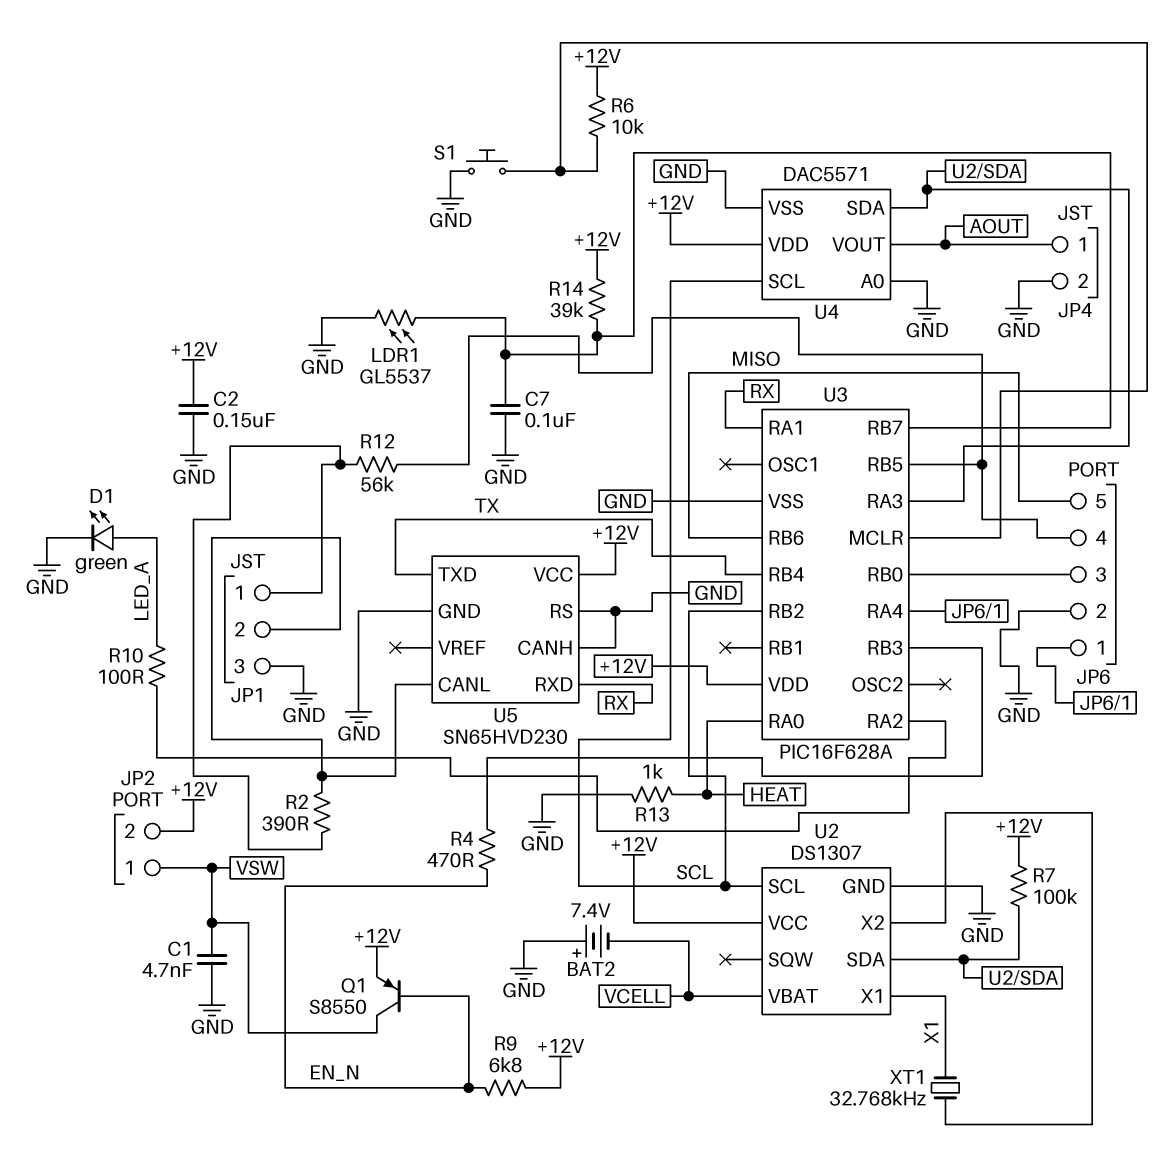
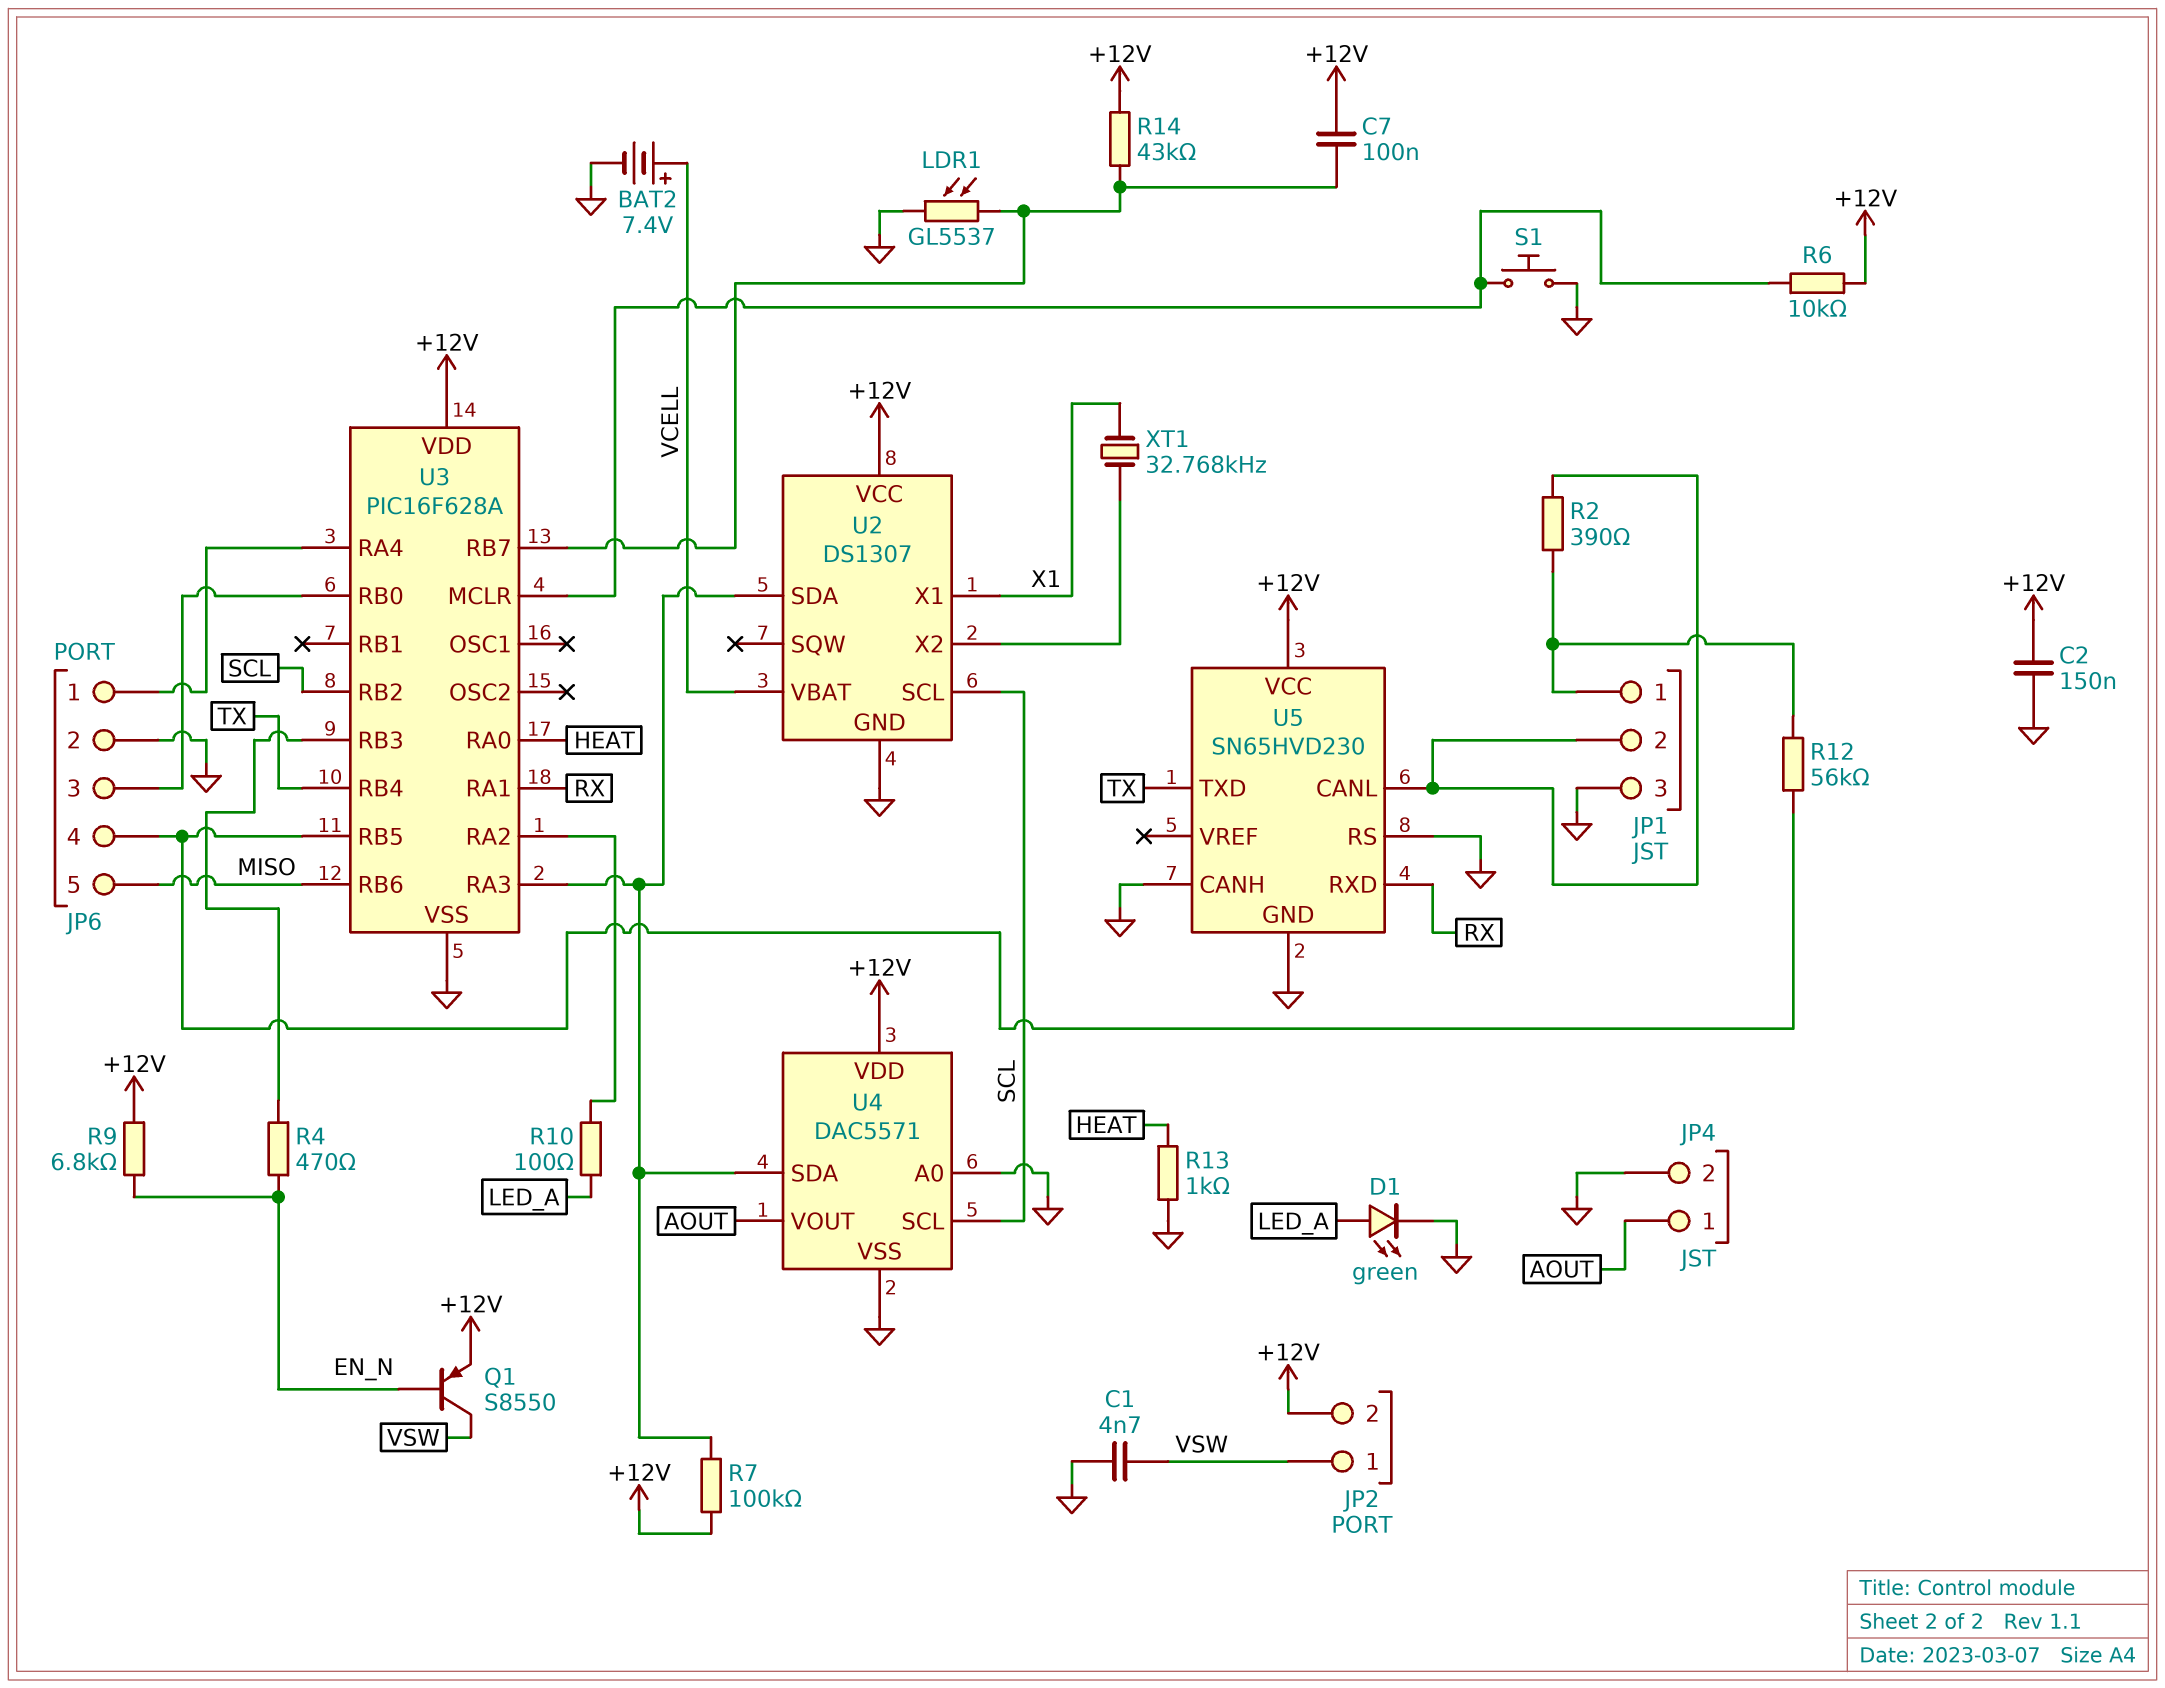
BAT2: 7.4V (plus GND, minus VCELL) -> 7.4V (plus VCELL, minus GND)
C7: 100nF (GND, U3/RB7) -> 100nF (+12V, U3/RB7)
R14: 39k (+12V, U3/RB7) -> 43k (+12V, U3/RB7)

